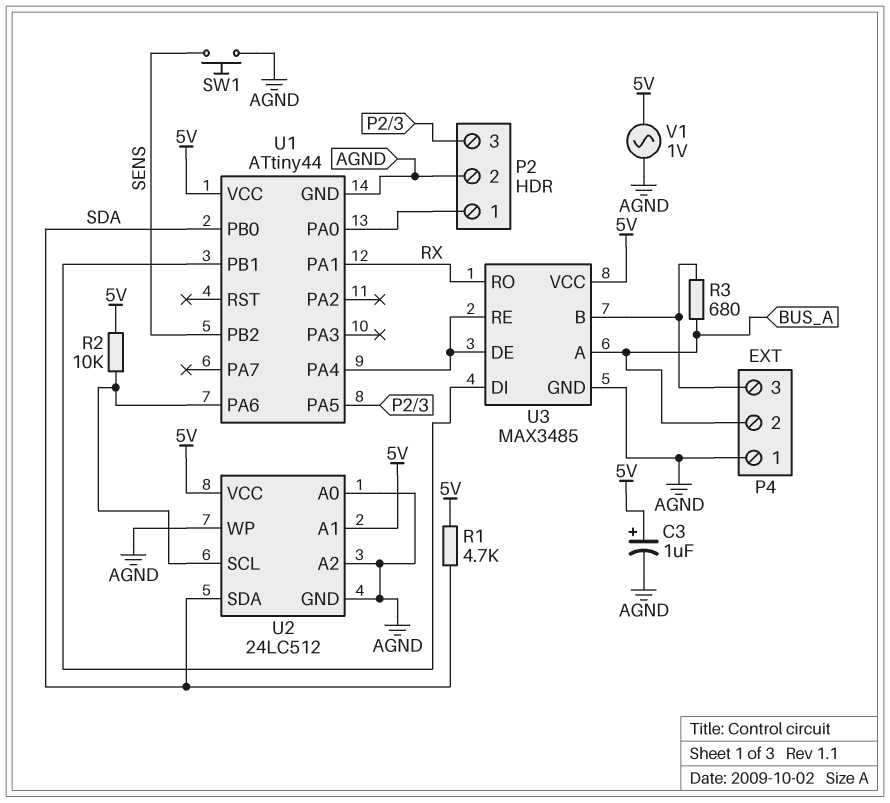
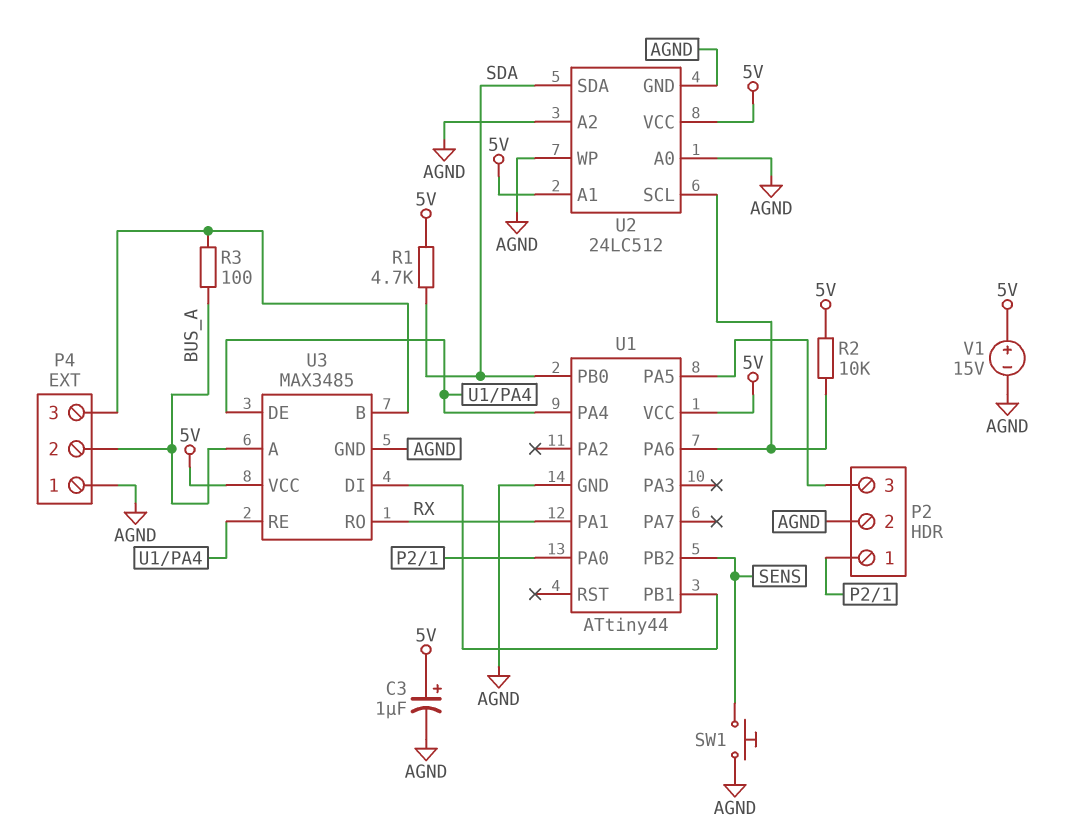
R3: 680 (BUS_A, P4/3) -> 100 (BUS_A, P4/3)
V1: AC 1V (5V, AGND) -> 15V (plus 5V, minus AGND)

